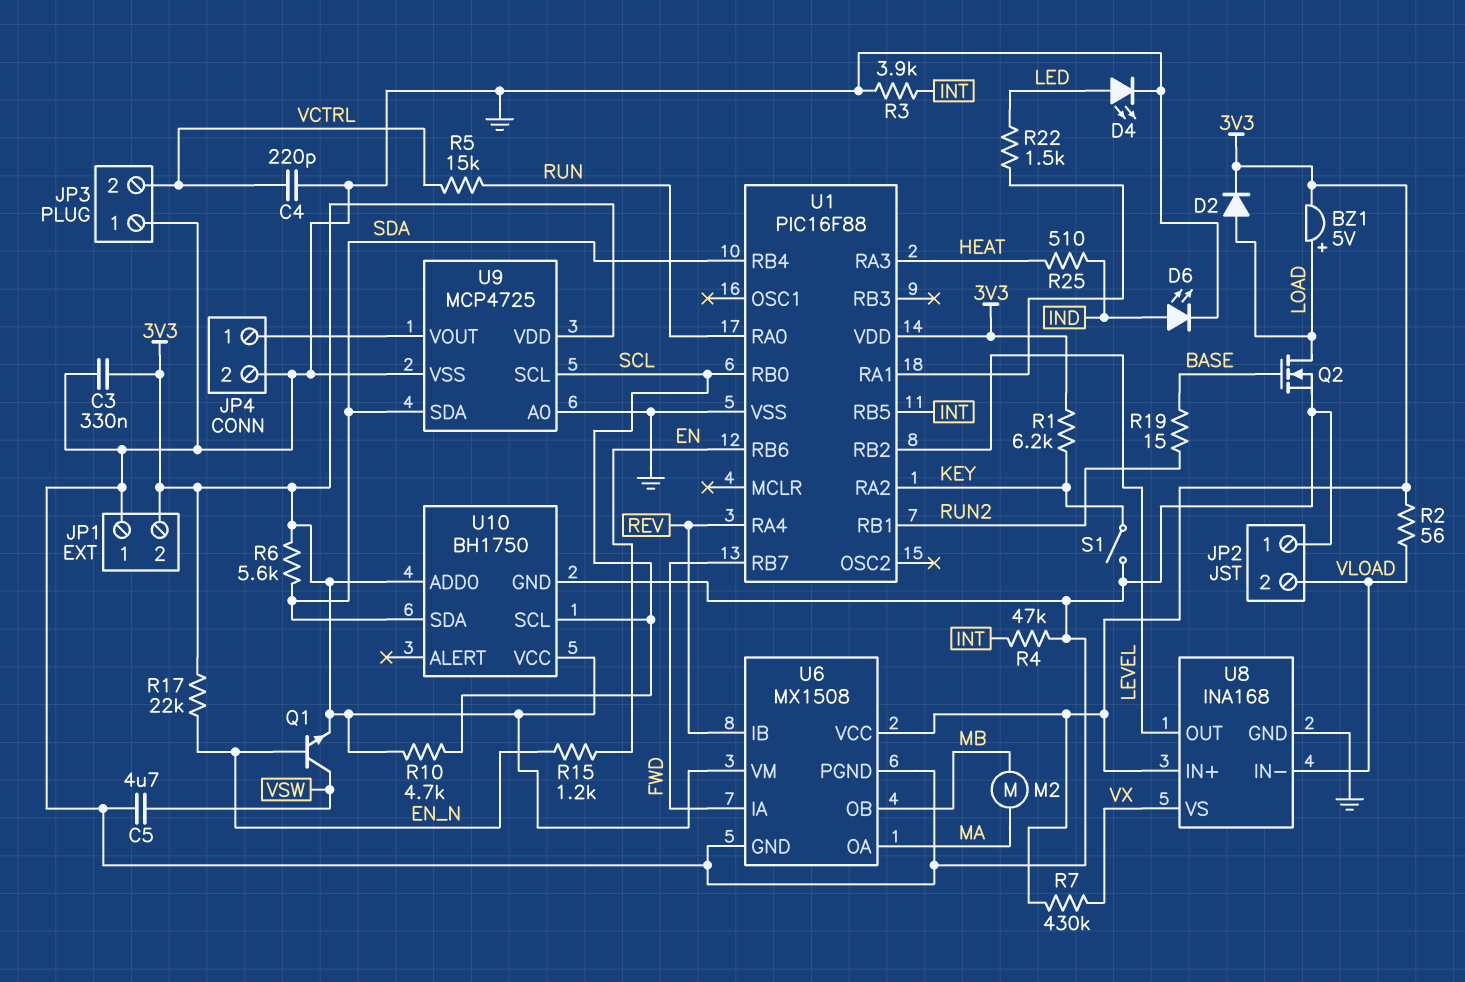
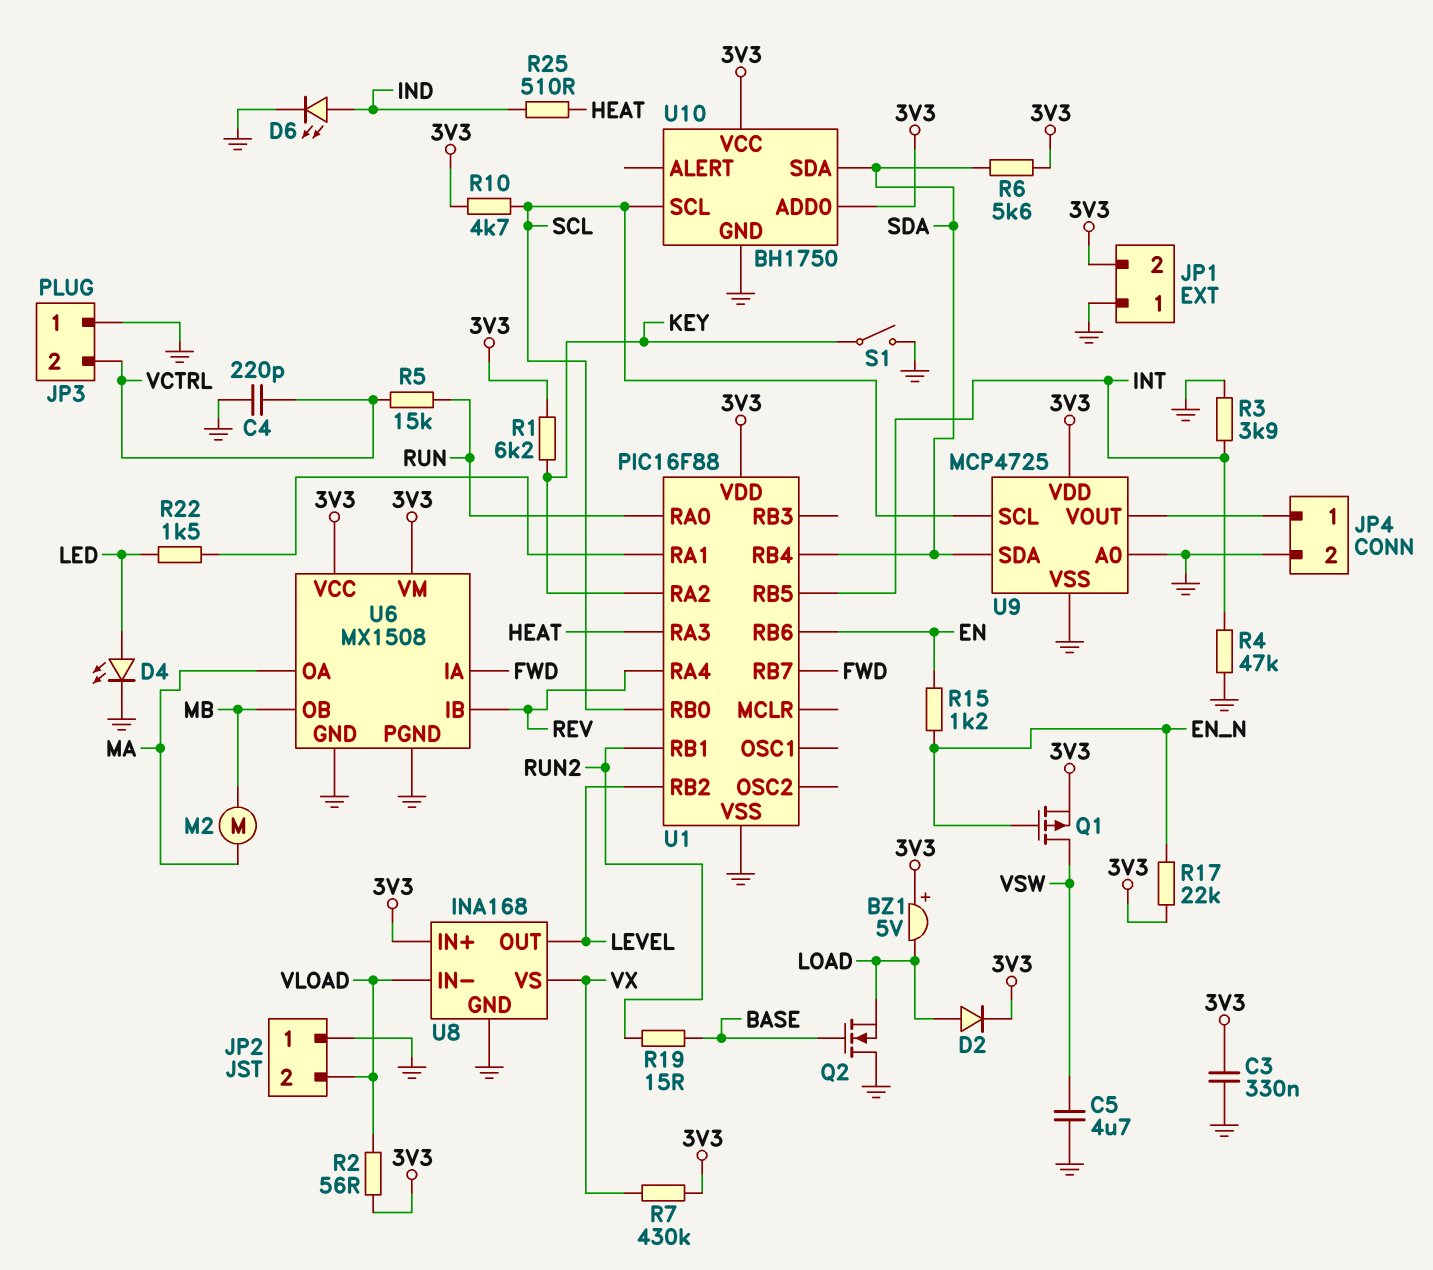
BZ1: buzzer 5V (plus LOAD, minus 3V3) -> buzzer 5V (plus 3V3, minus LOAD)
Q1: NPN (B EN_N, C VSW, E 3V3) -> PMOS (G EN_N, D VSW, S 3V3)
Q2: NMOS (G BASE, D LOAD, S GND) -> NMOS (G BASE, D GND, S LOAD)

